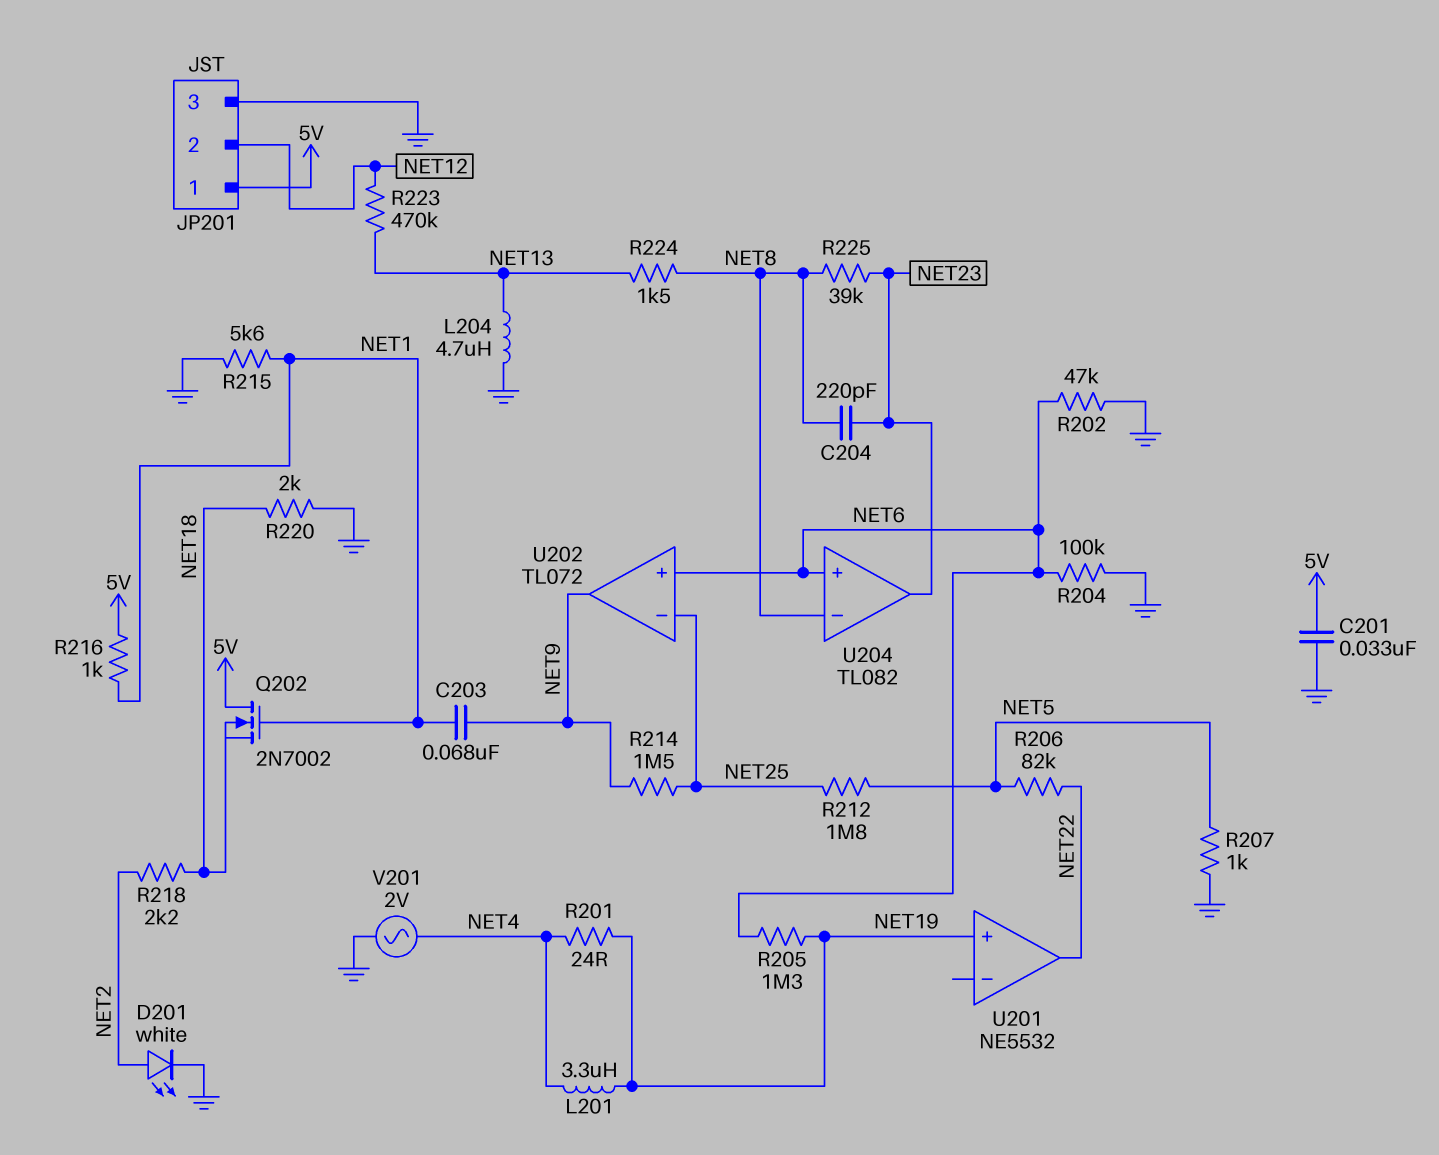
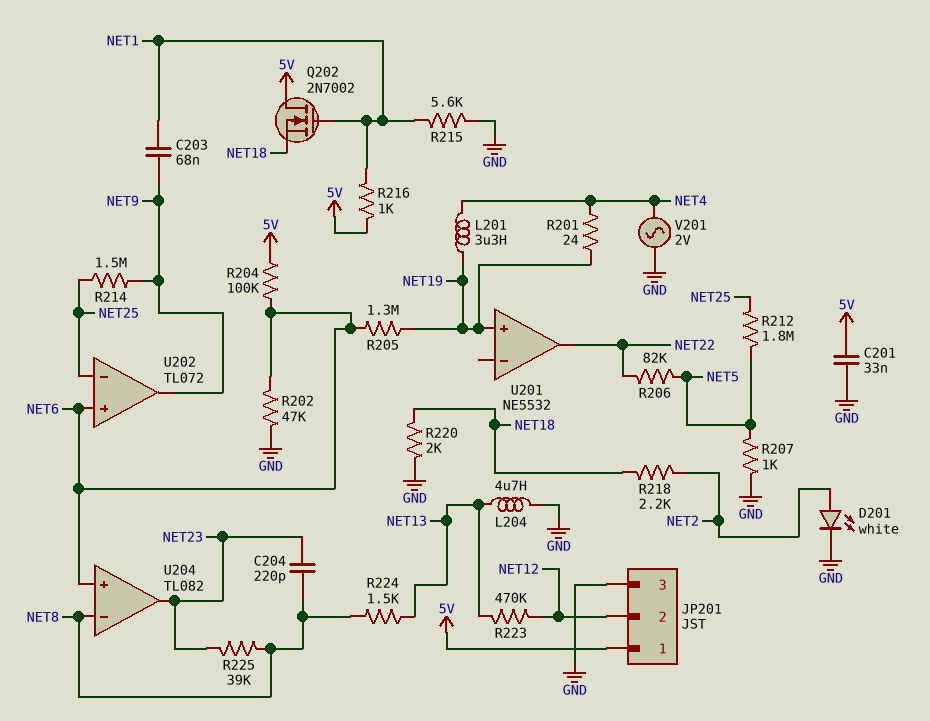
R204: 100k (GND, NET6) -> 100k (5V, NET6)

